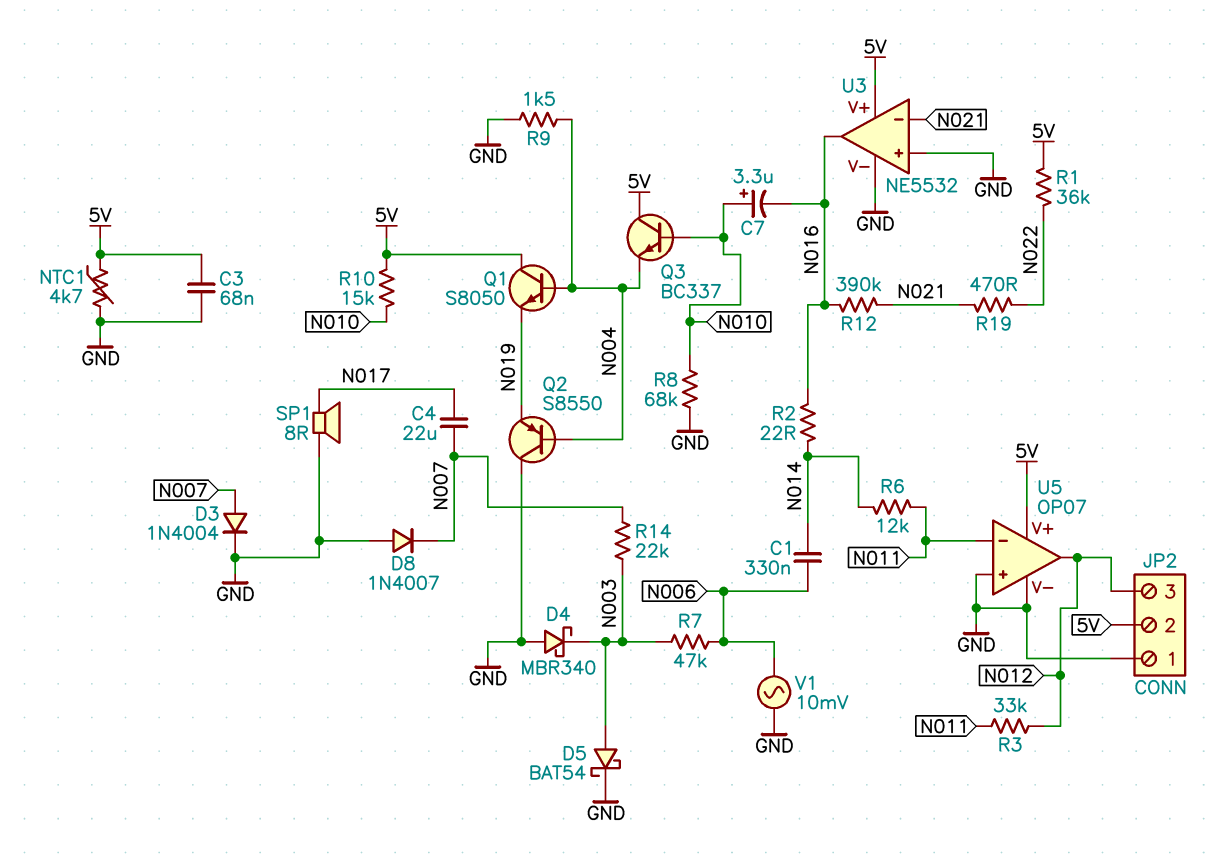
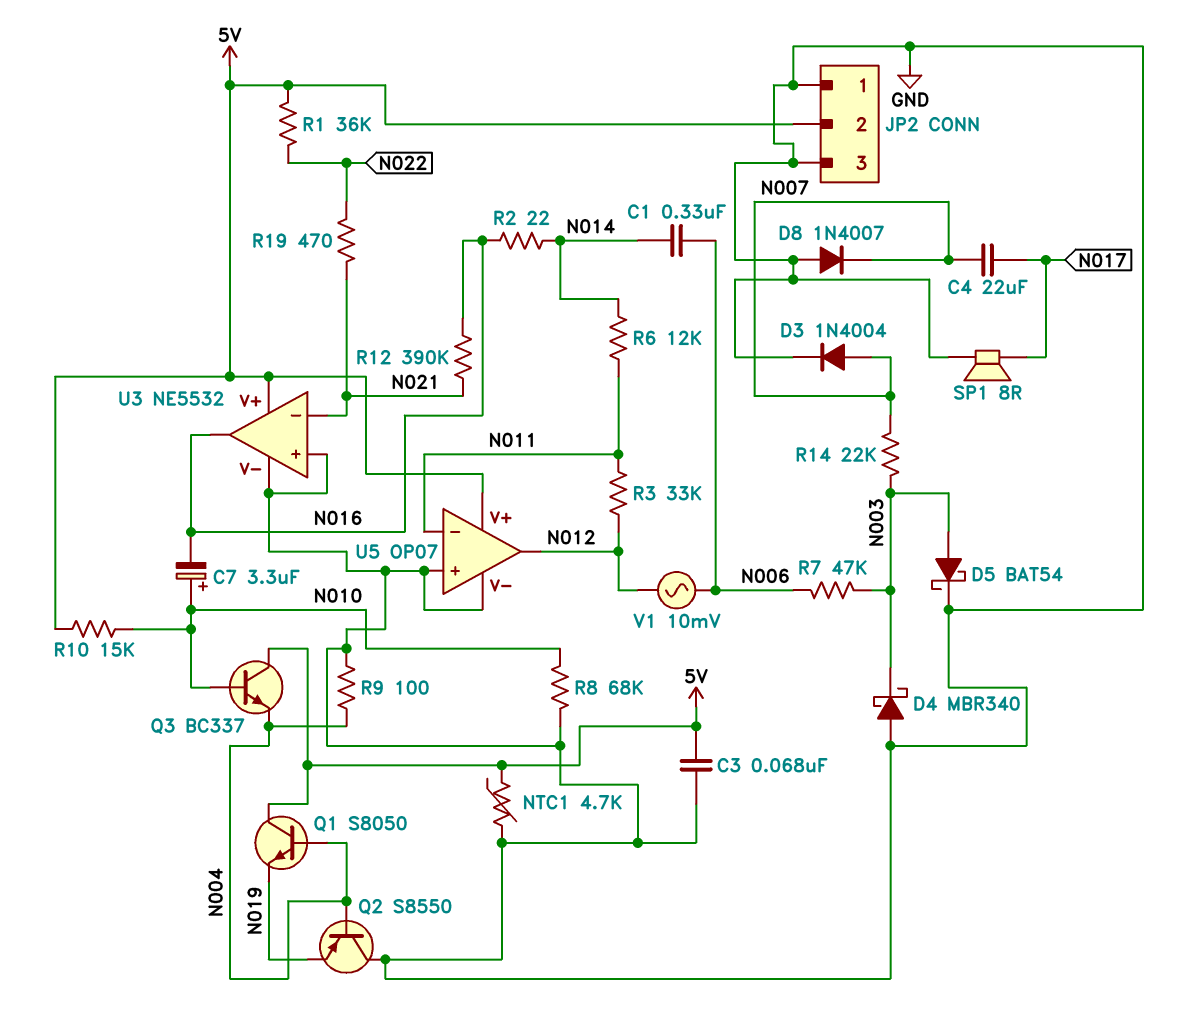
JP2 pin 3: N012 -> GND
R9: 1.5k (GND, N004) -> 100 (GND, N004)
V1: AC 10mV (GND, N006) -> AC 10mV (N006, N012)

